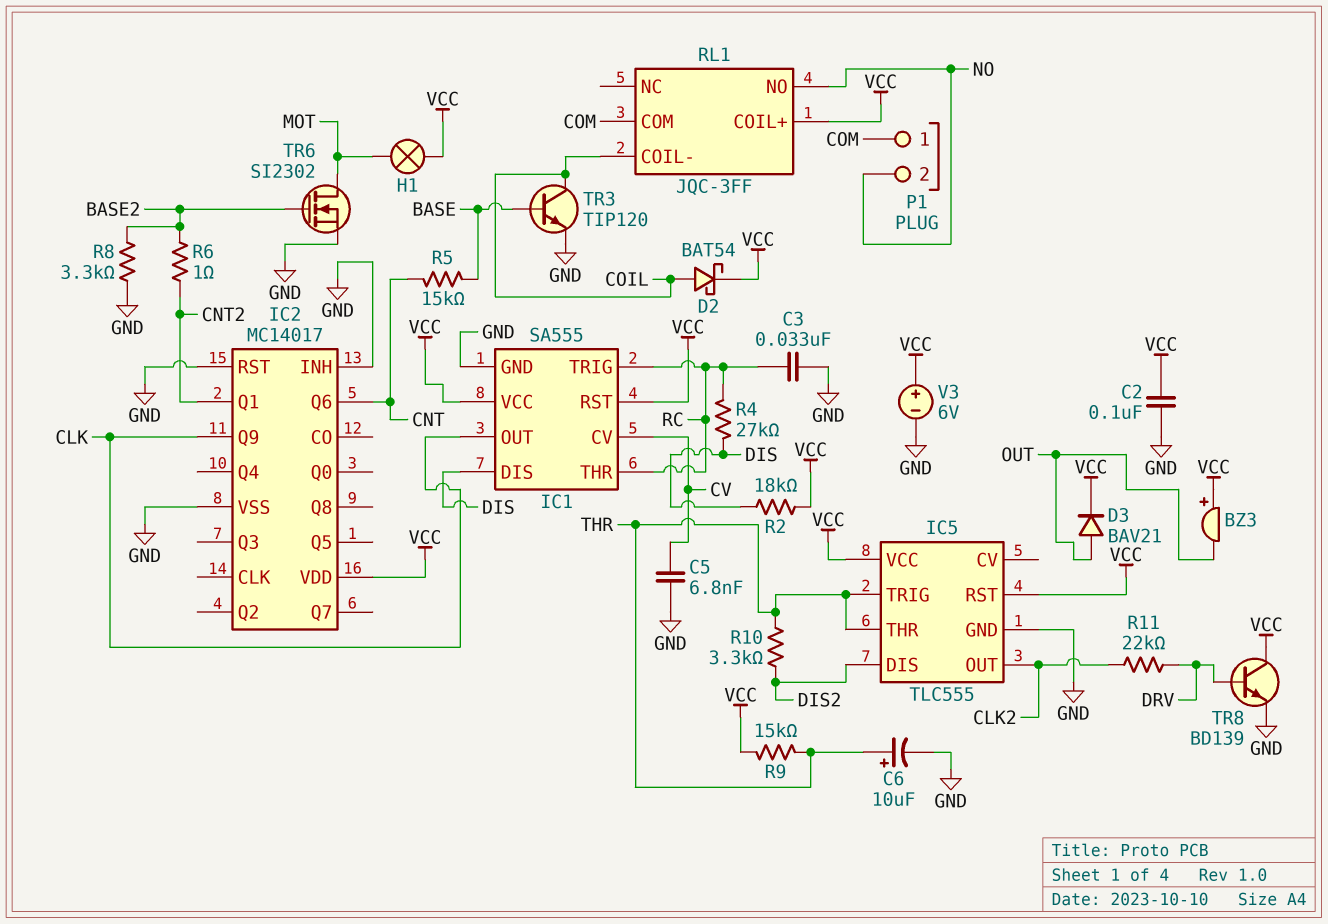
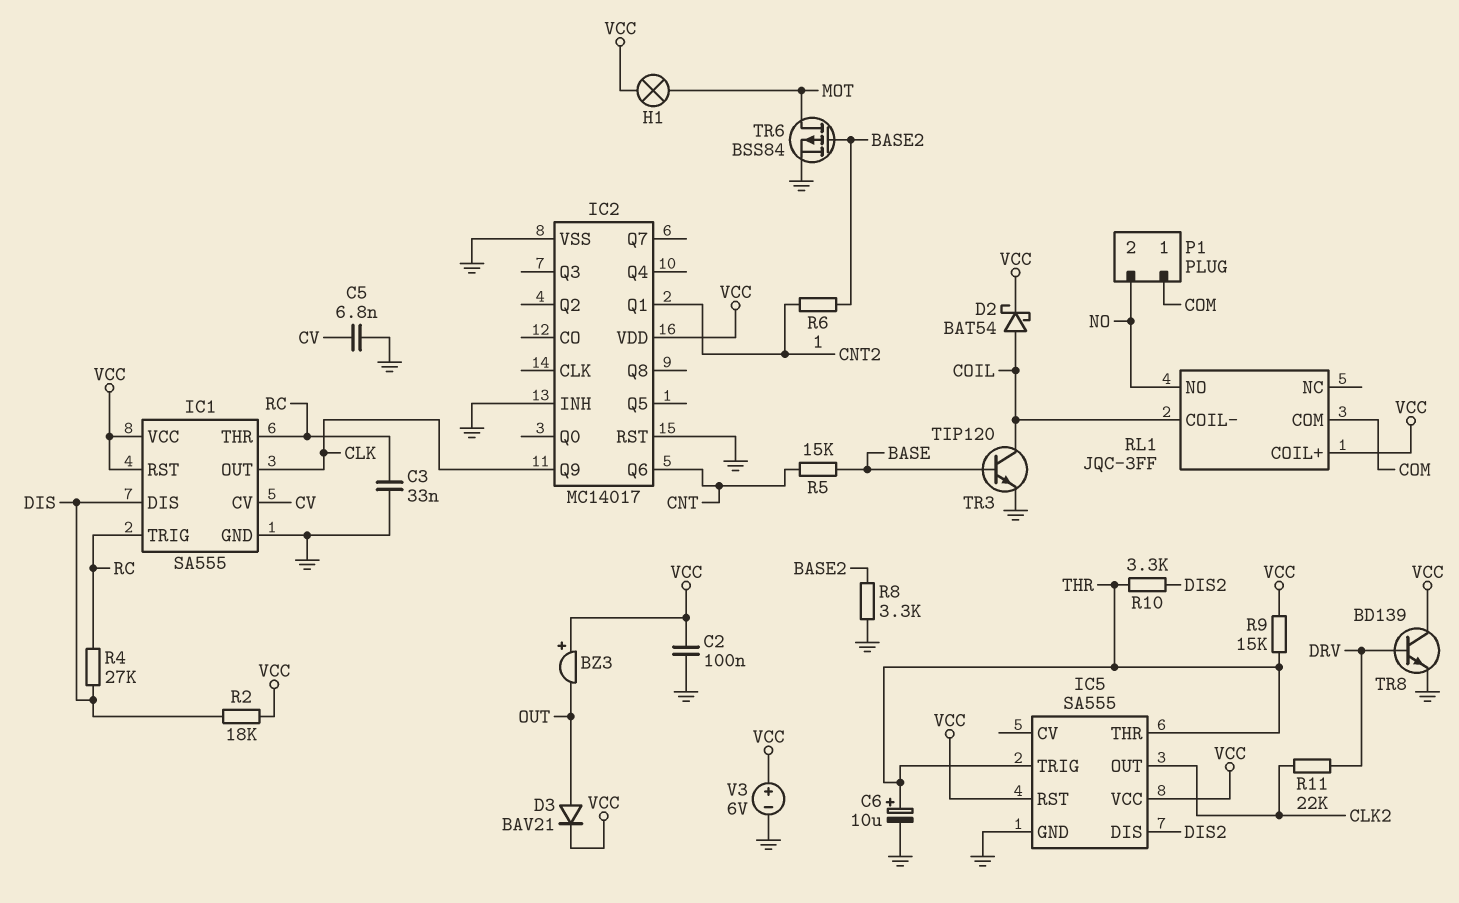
IC5: TLC555 -> SA555
TR6: NMOS SI2302 (G BASE2, D MOT, S GND) -> PMOS BSS84 (G BASE2, D MOT, S GND)

